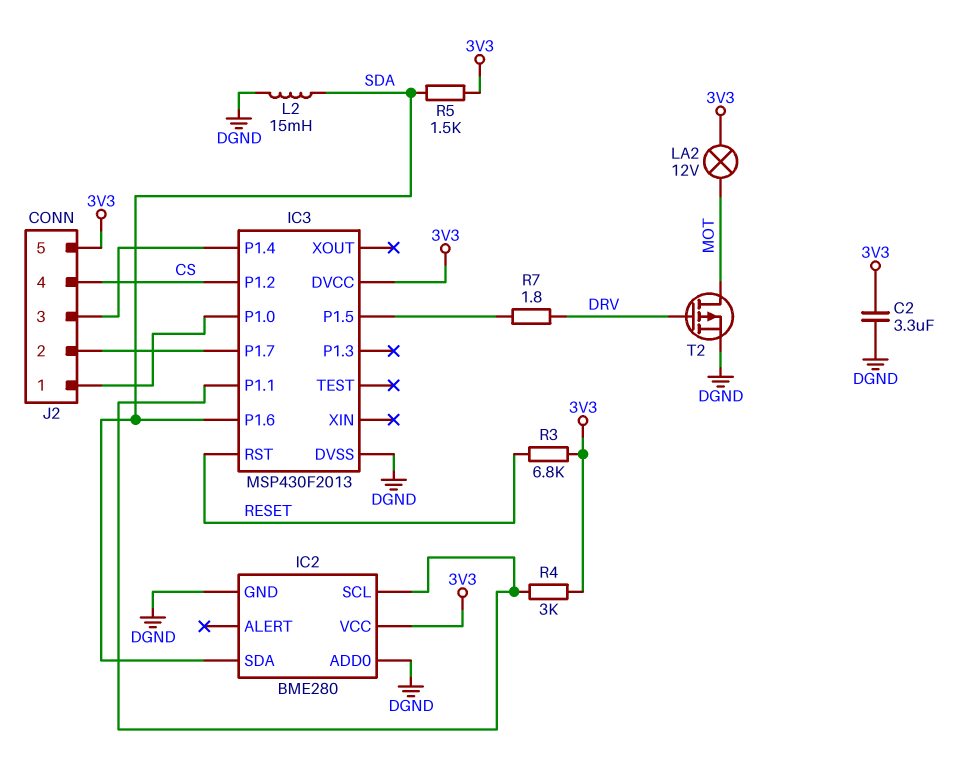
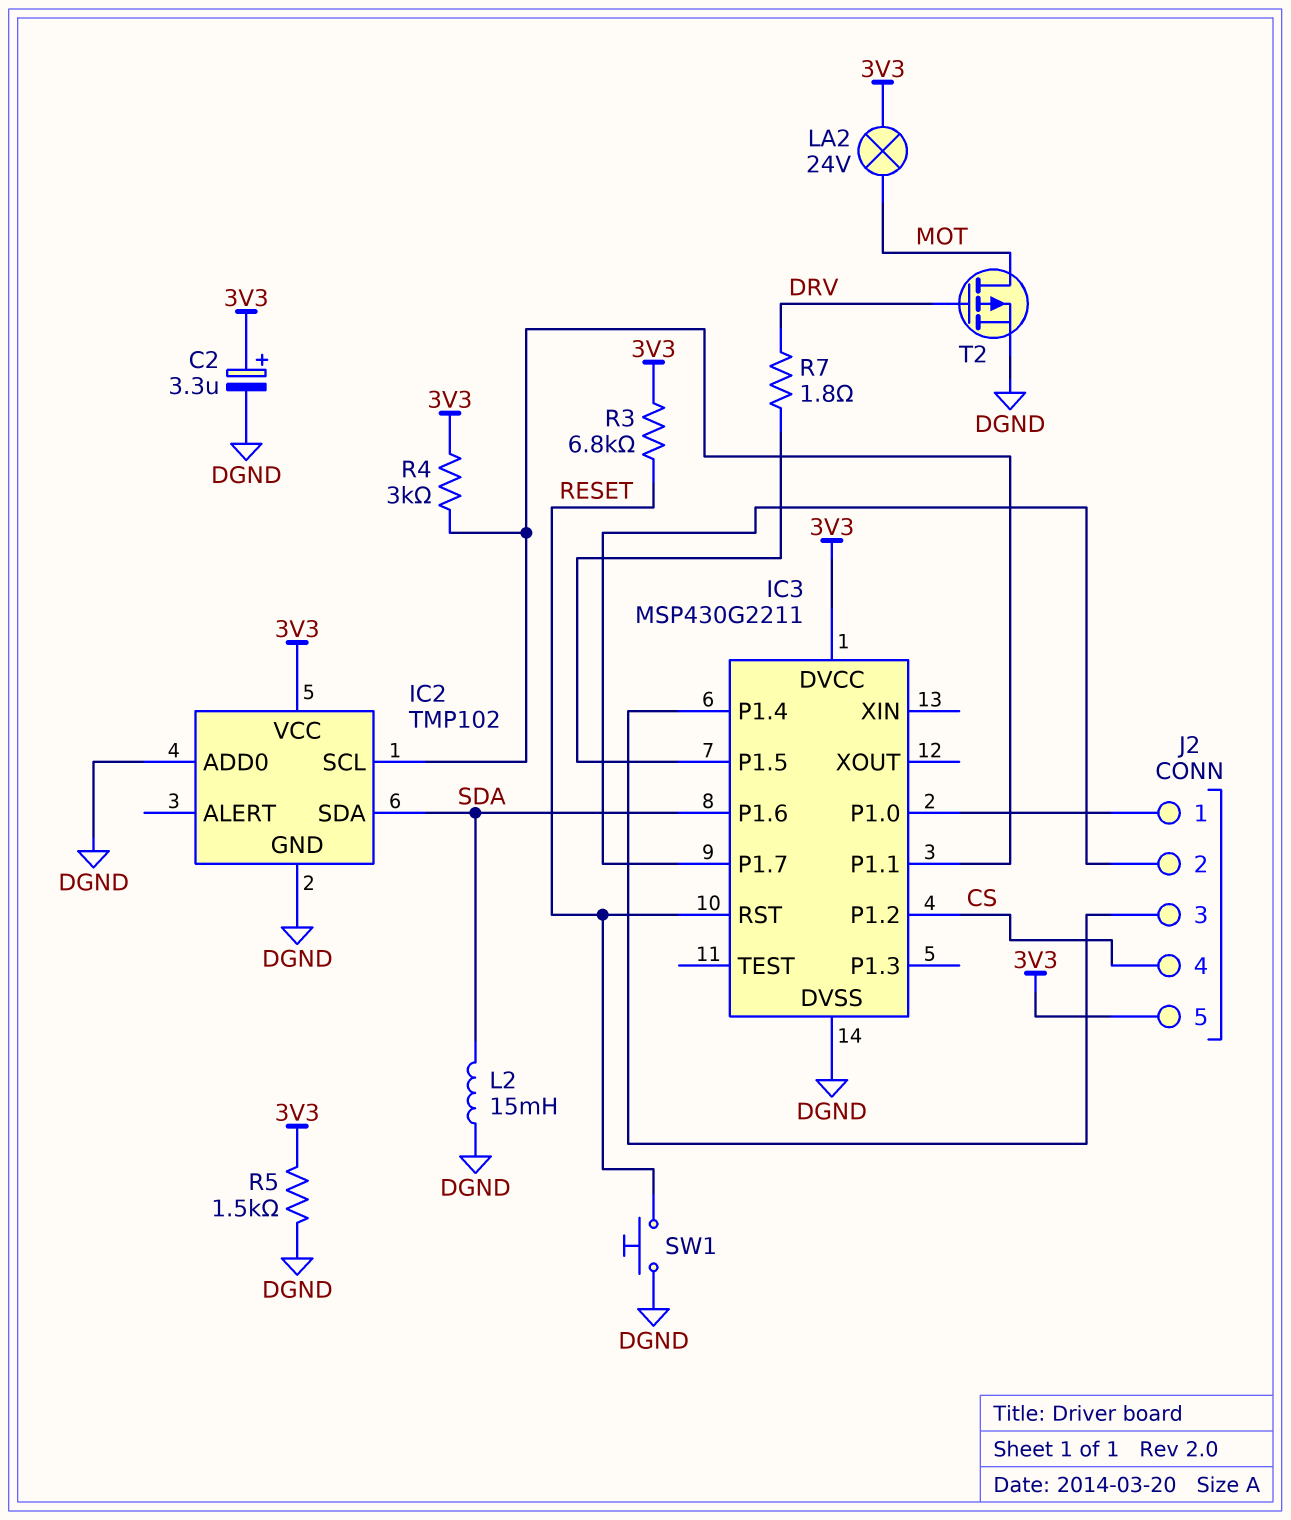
C2: 3.3uF (3V3, DGND) -> 3.3uF (plus 3V3, minus DGND)
IC2: BME280 -> TMP102
IC3: MSP430F2013 -> MSP430G2211
LA2: lamp 12V (3V3, MOT) -> lamp 24V (3V3, MOT)
R5: 1.5k (3V3, SDA) -> 1.5k (3V3, DGND)
SW1: none -> button (DGND, RESET)

